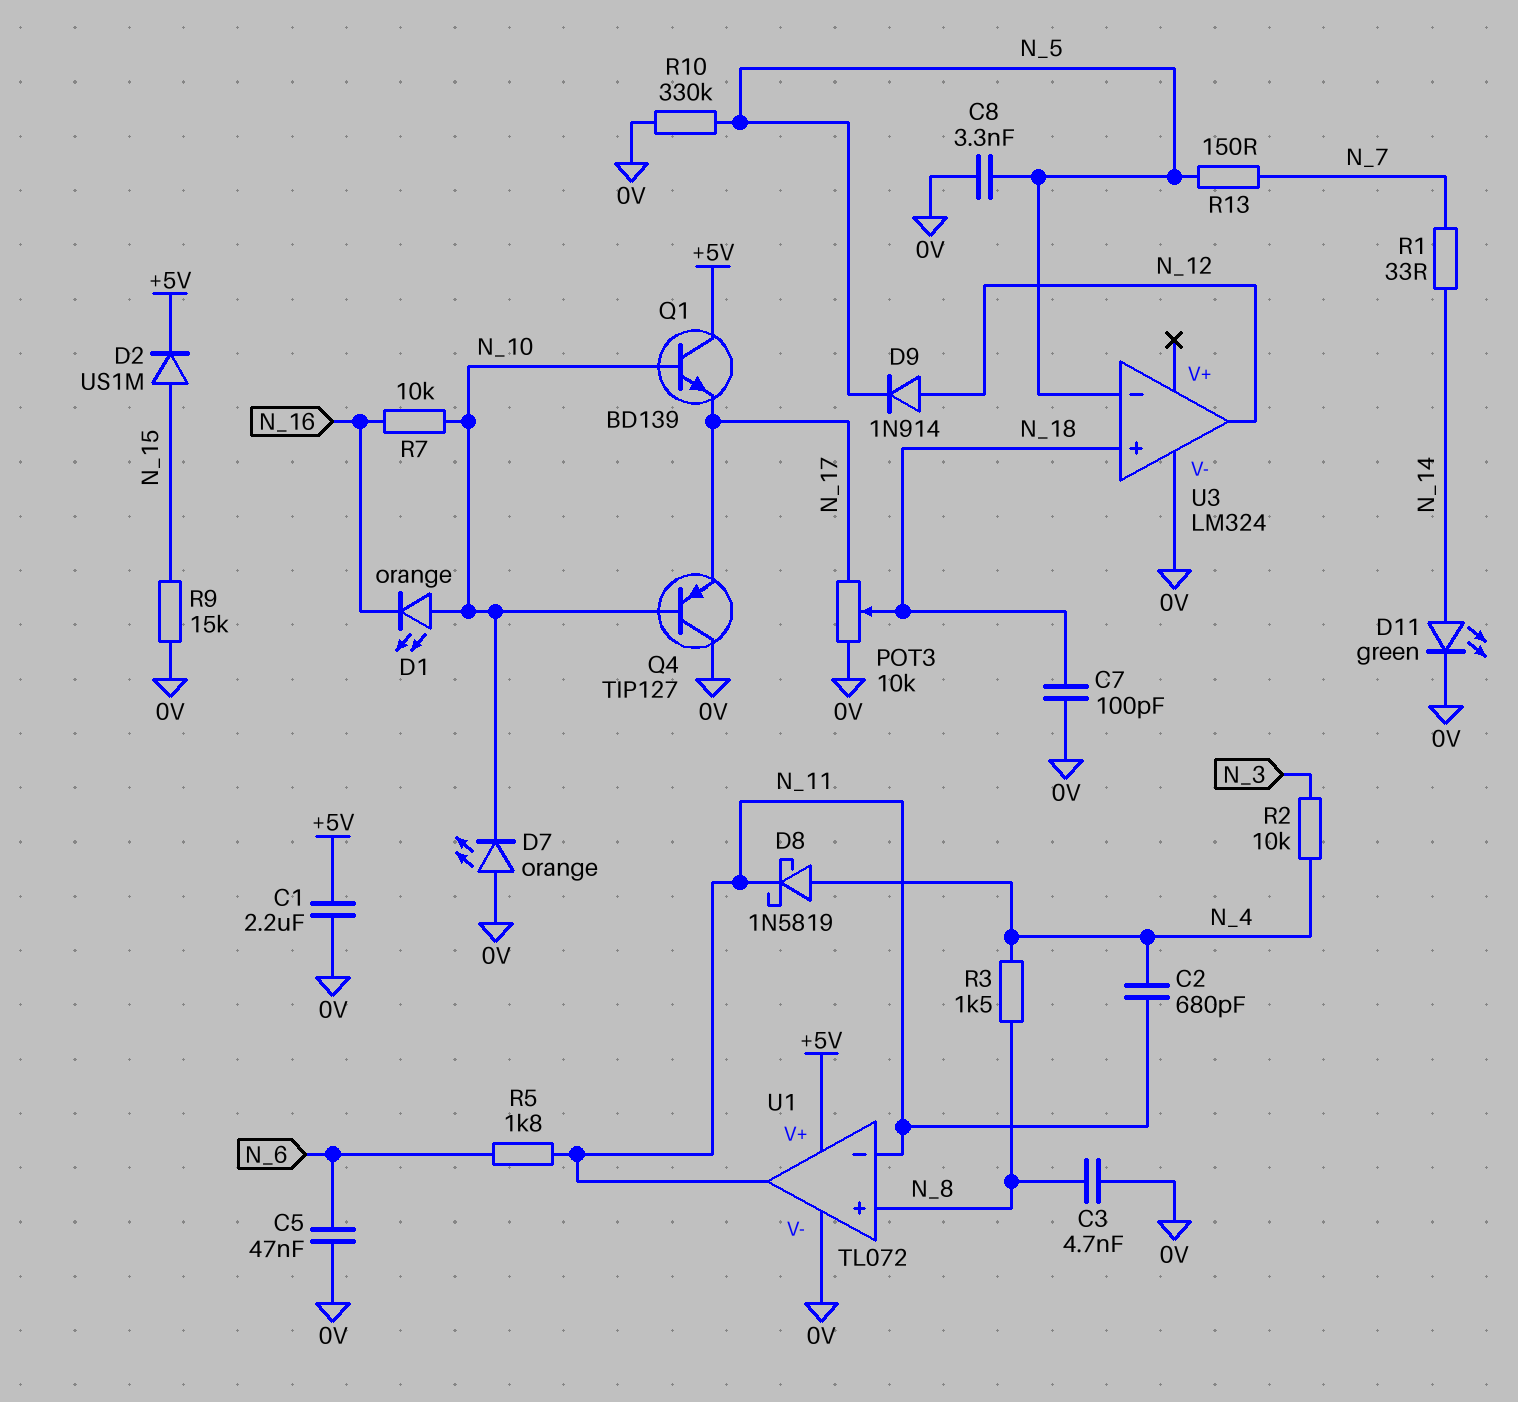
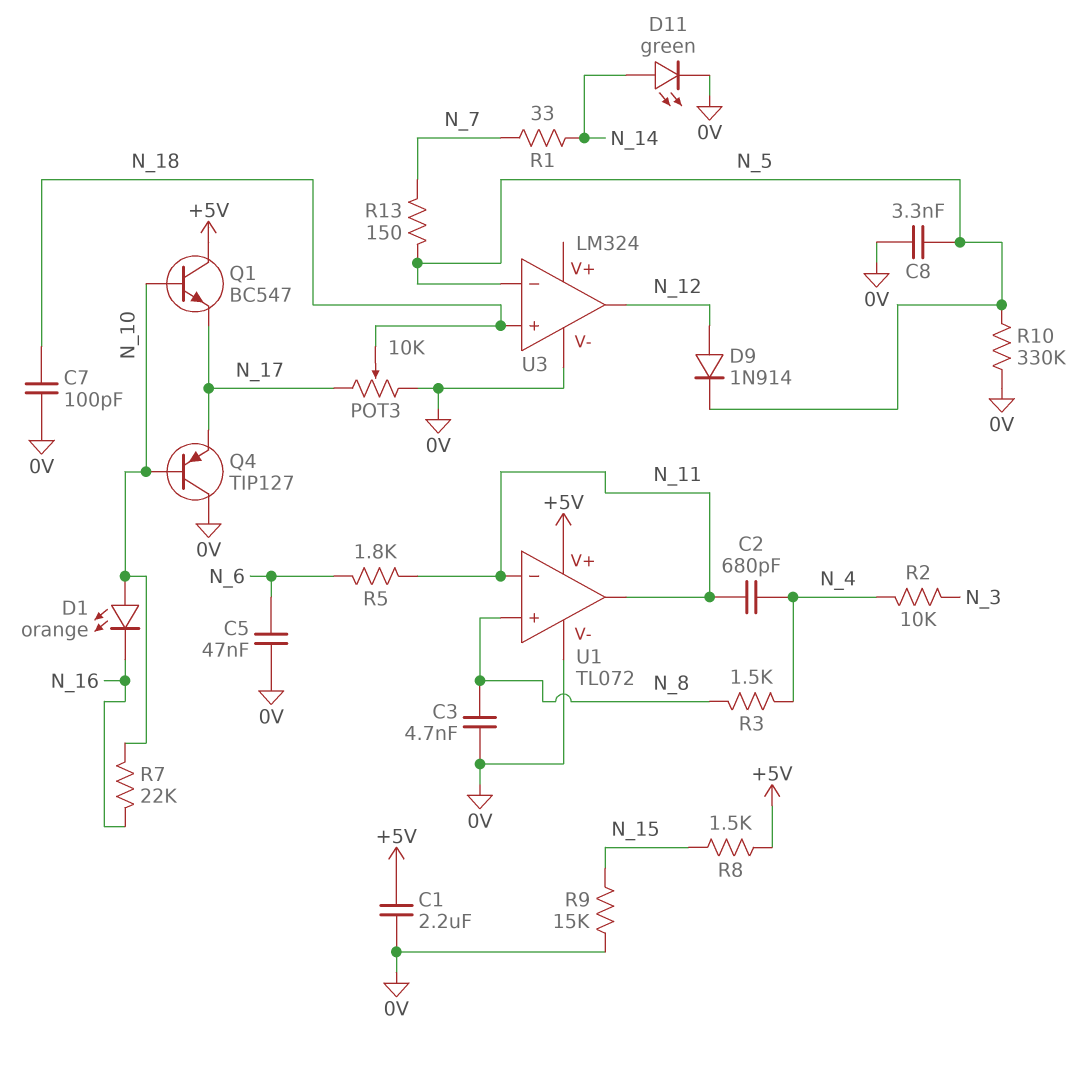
D2: diode US1M (A N_15, K +5V) -> none
D7: LED orange (A 0V, K N_10) -> none
D8: schottky 1N5819 (A N_4, K N_11) -> none
Q1: NPN BD139 (B N_10, C +5V, E N_17) -> NPN BC547 (B N_10, C +5V, E N_17)
R7: 10k (N_10, N_16) -> 22k (N_10, N_16)
R8: none -> 1.5k (+5V, N_15)

